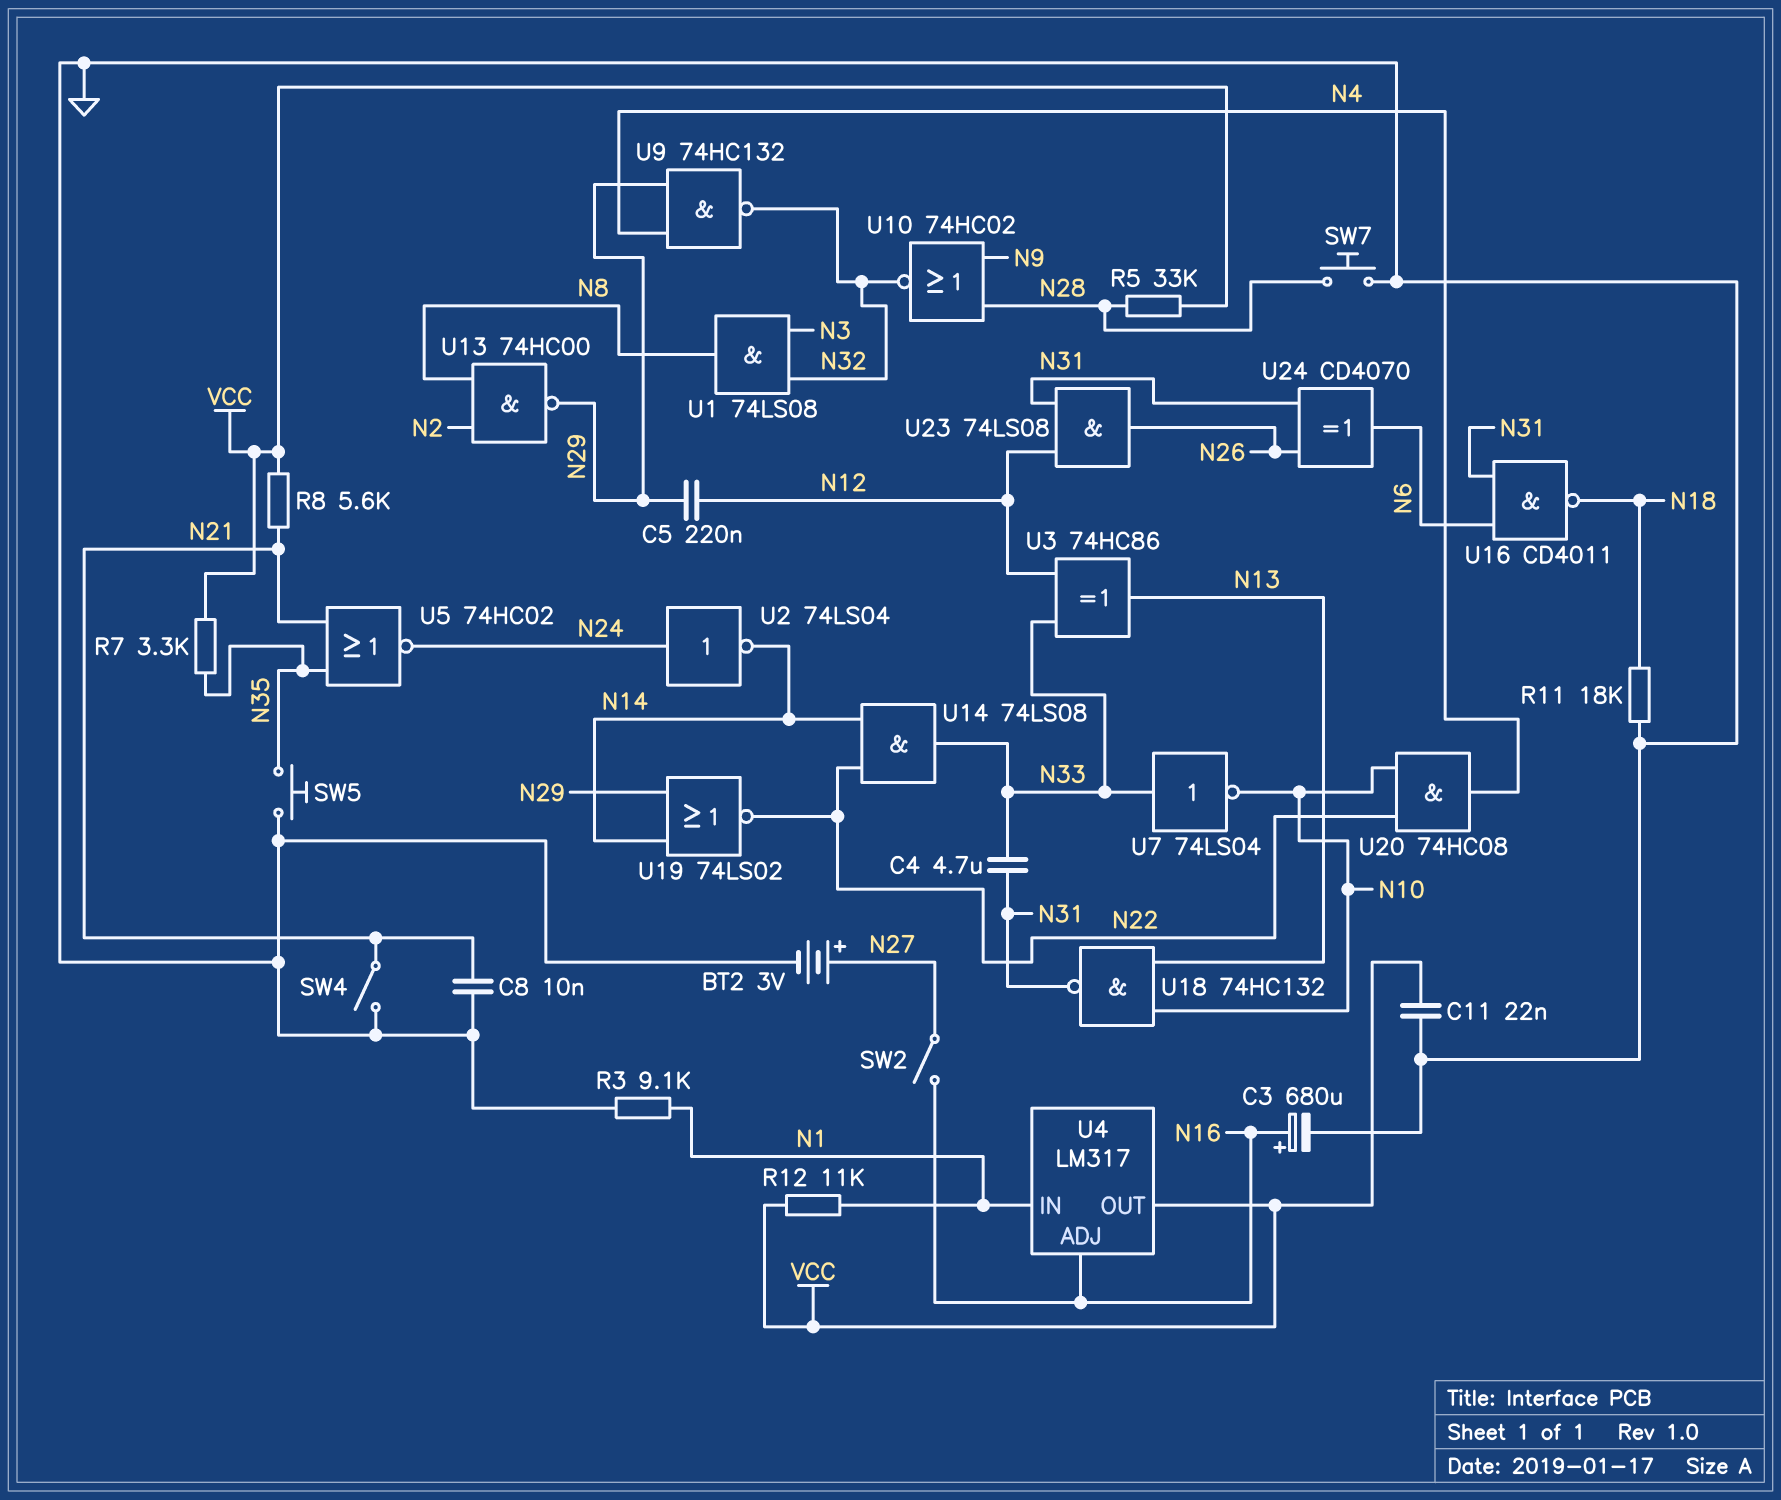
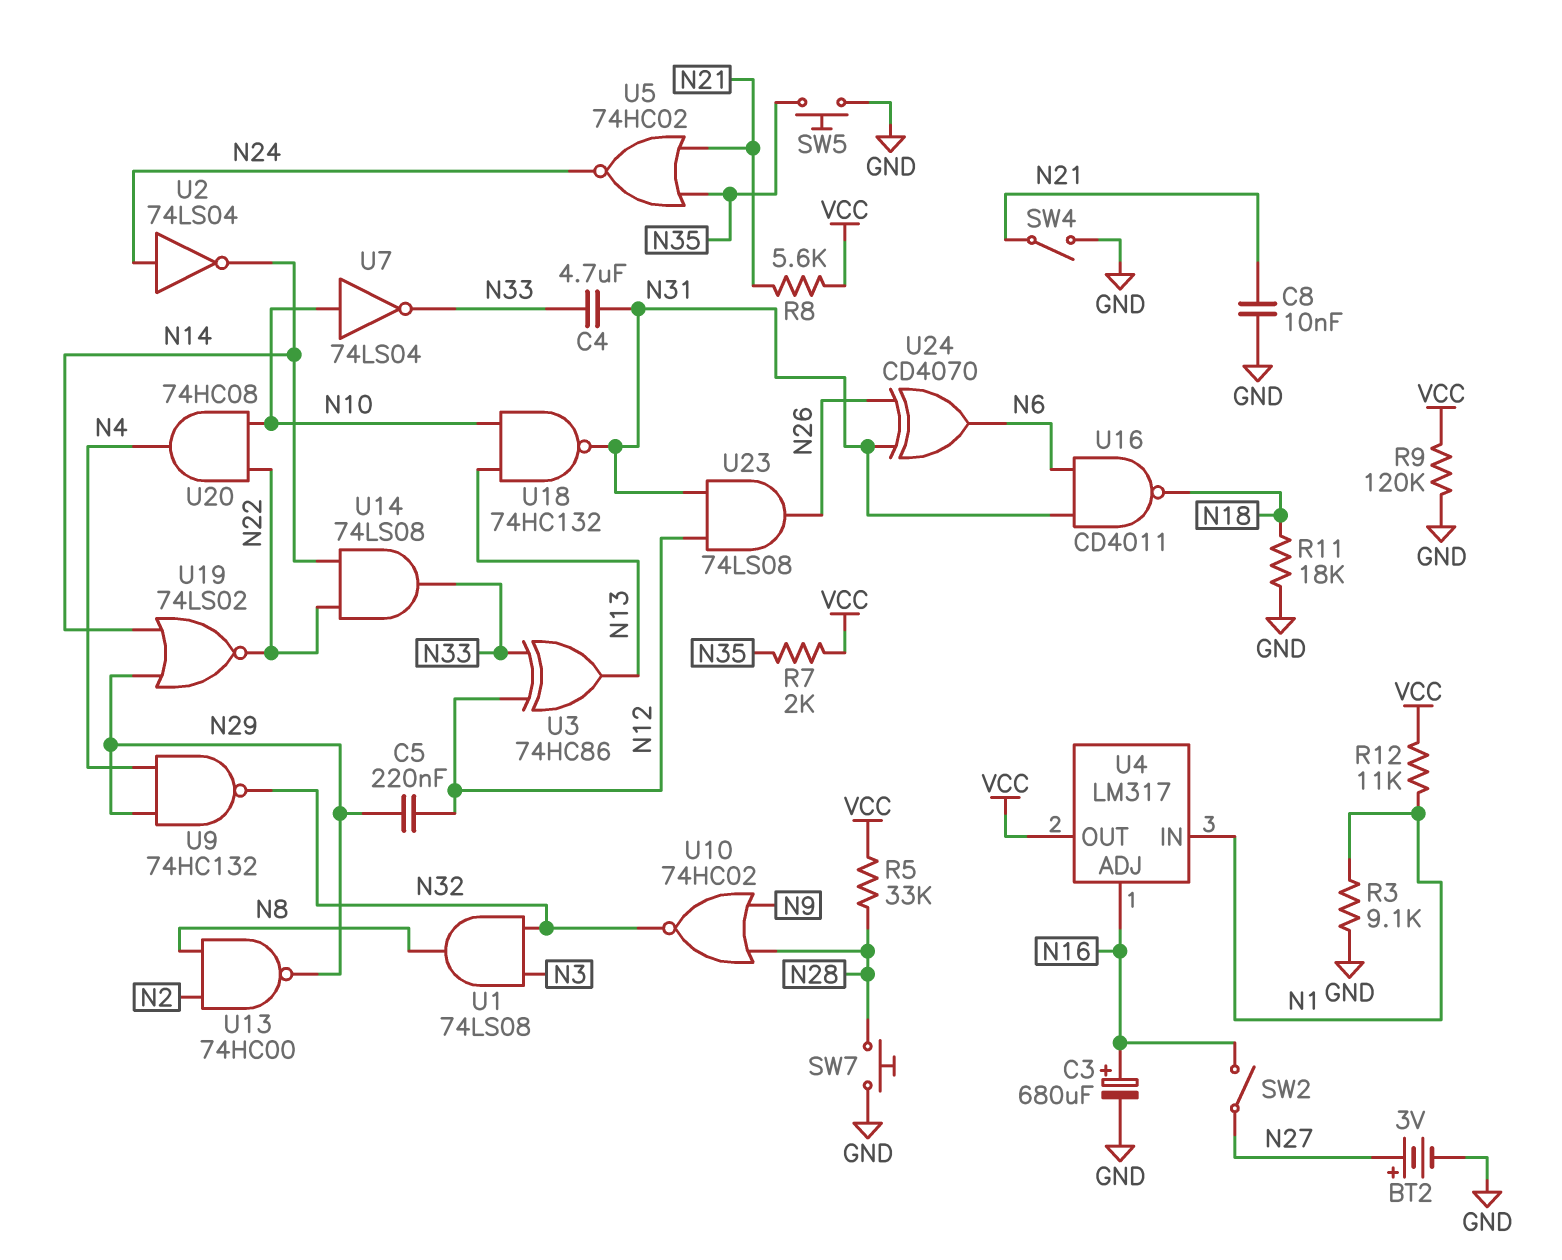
C11: 22nF (GND, VCC) -> none
R7: 3.3k (N35, VCC) -> 2k (N35, VCC)
R9: none -> 120k (GND, VCC)
U7: NOT 74LS04 (in N33, out N10) -> NOT 74LS04 (in N10, out N33)

